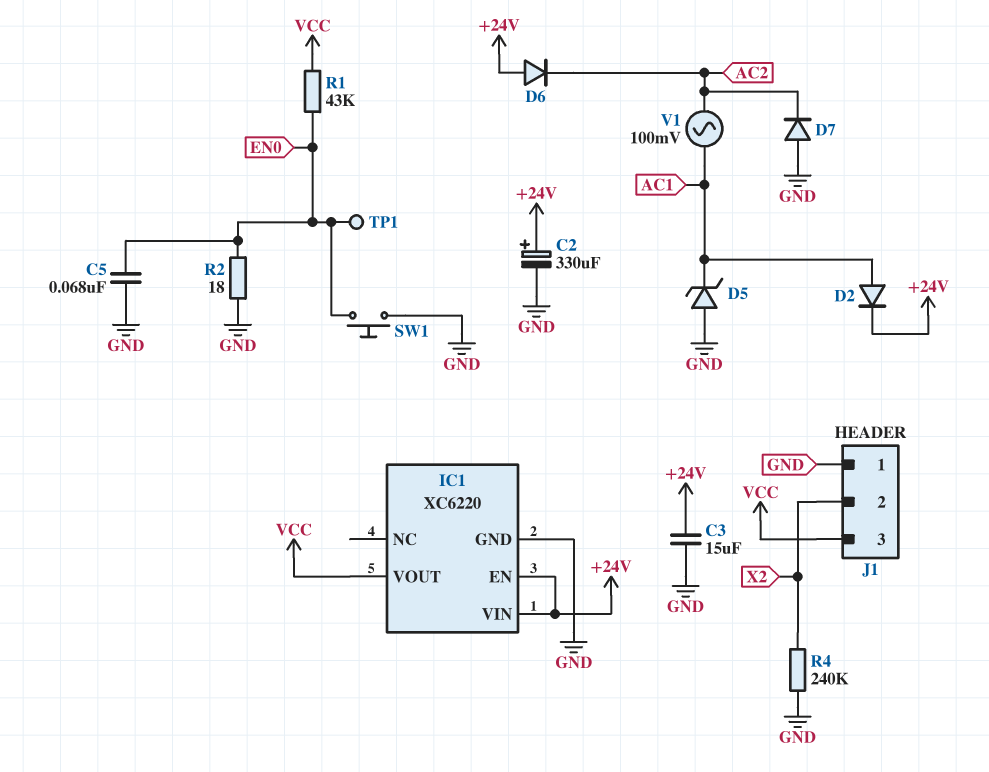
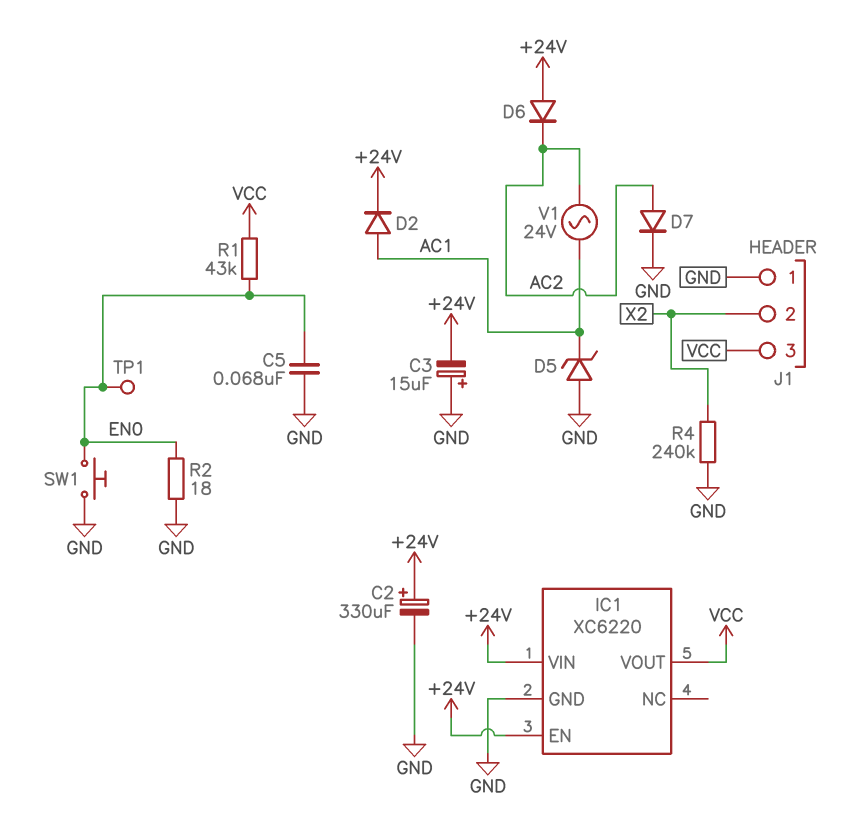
C3: 15uF (+24V, GND) -> 15uF (plus GND, minus +24V)
D7: diode (A GND, K AC2) -> diode (A AC2, K GND)
V1: AC 100mV (AC1, AC2) -> AC 24V (AC1, AC2)

